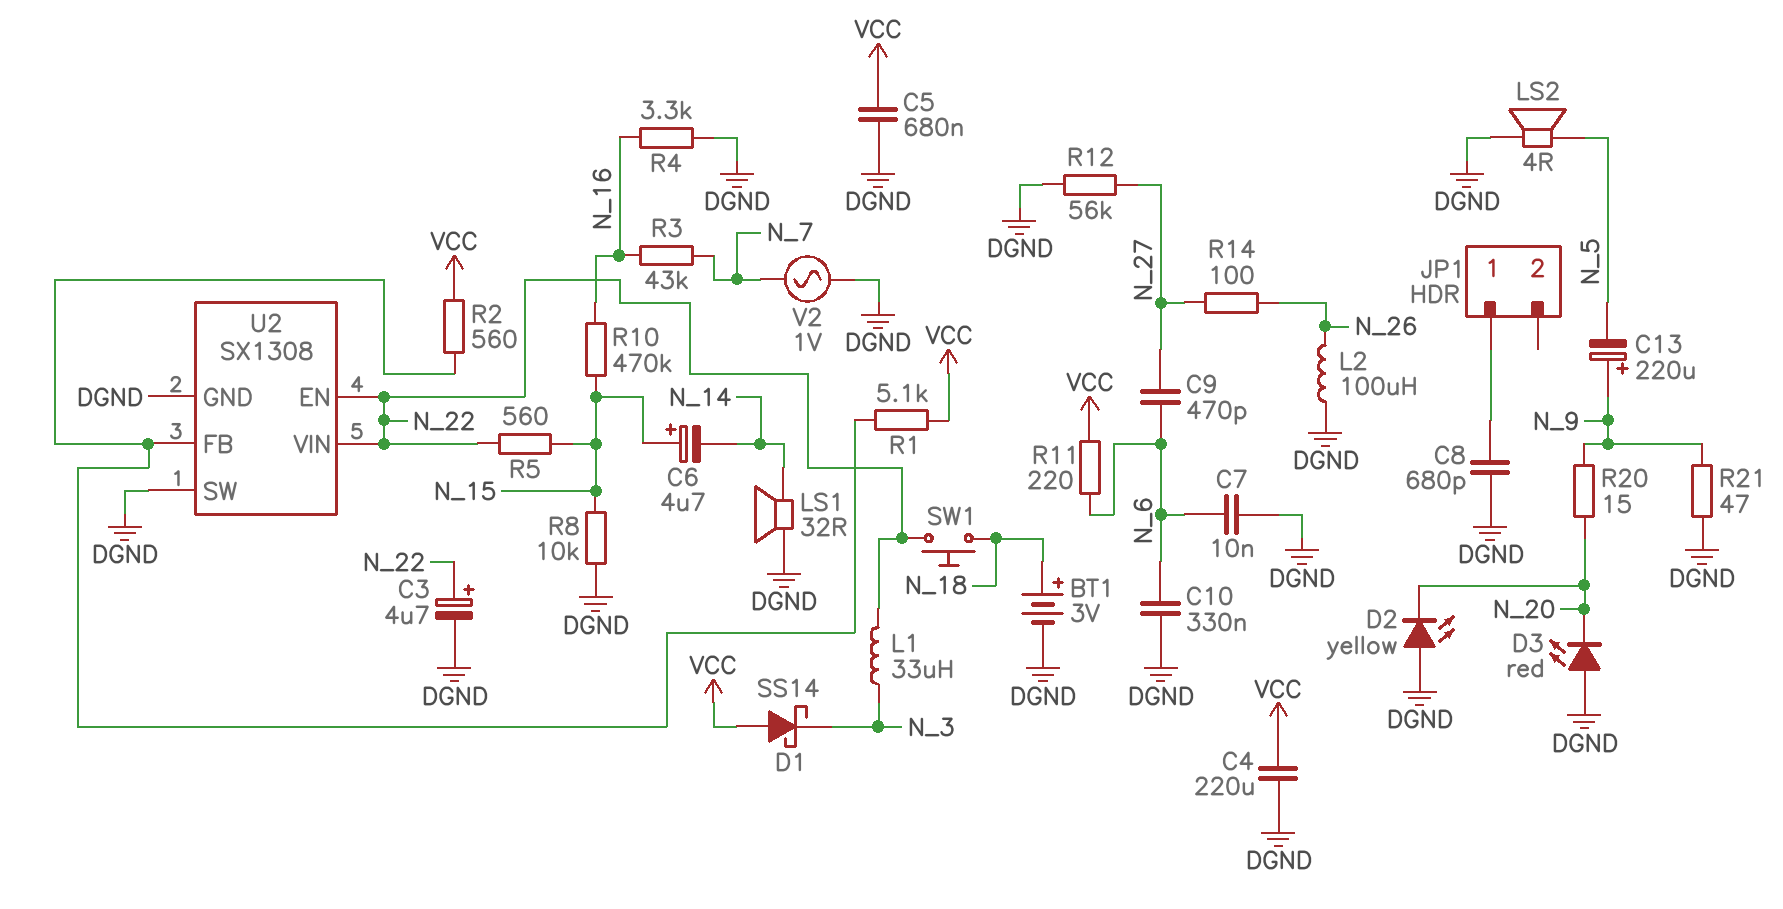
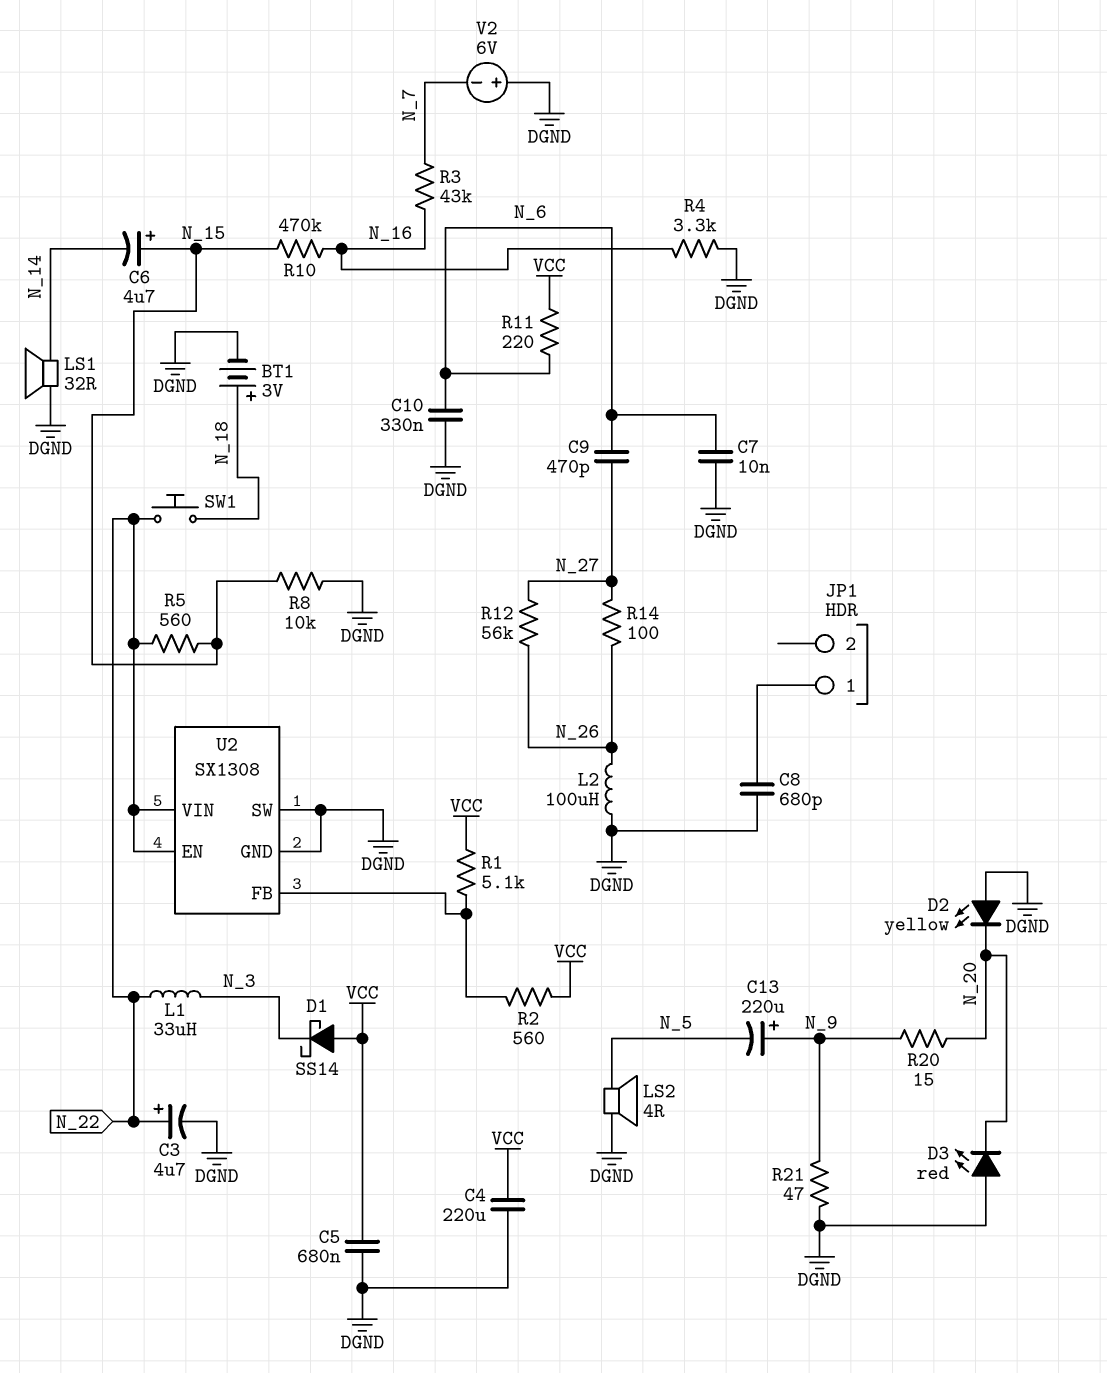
R12: 56k (DGND, N_27) -> 56k (N_26, N_27)
V2: AC 1V (DGND, N_7) -> 6V (plus DGND, minus N_7)

